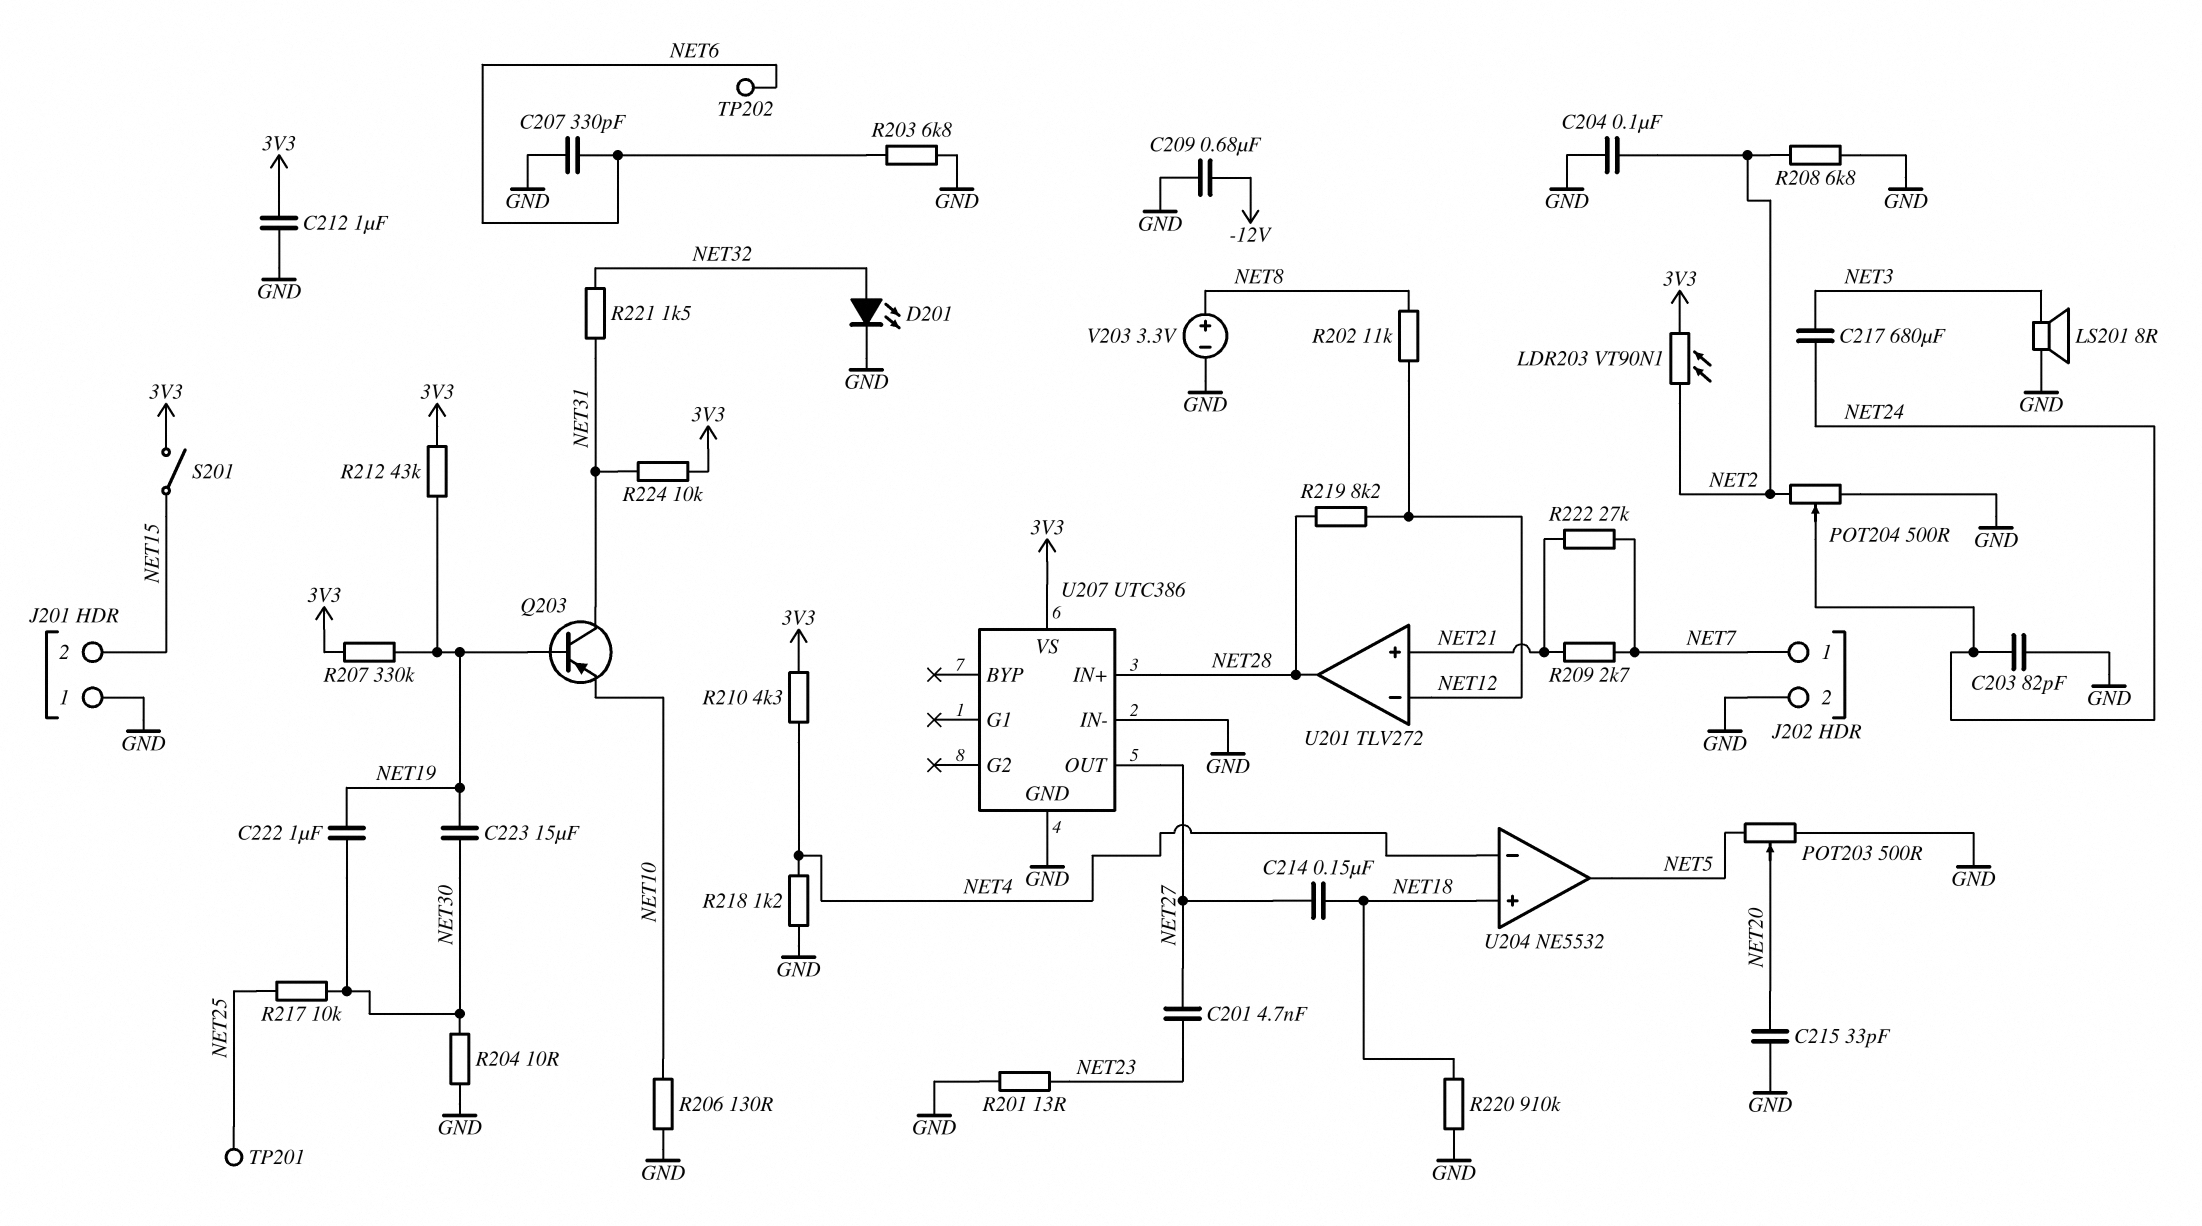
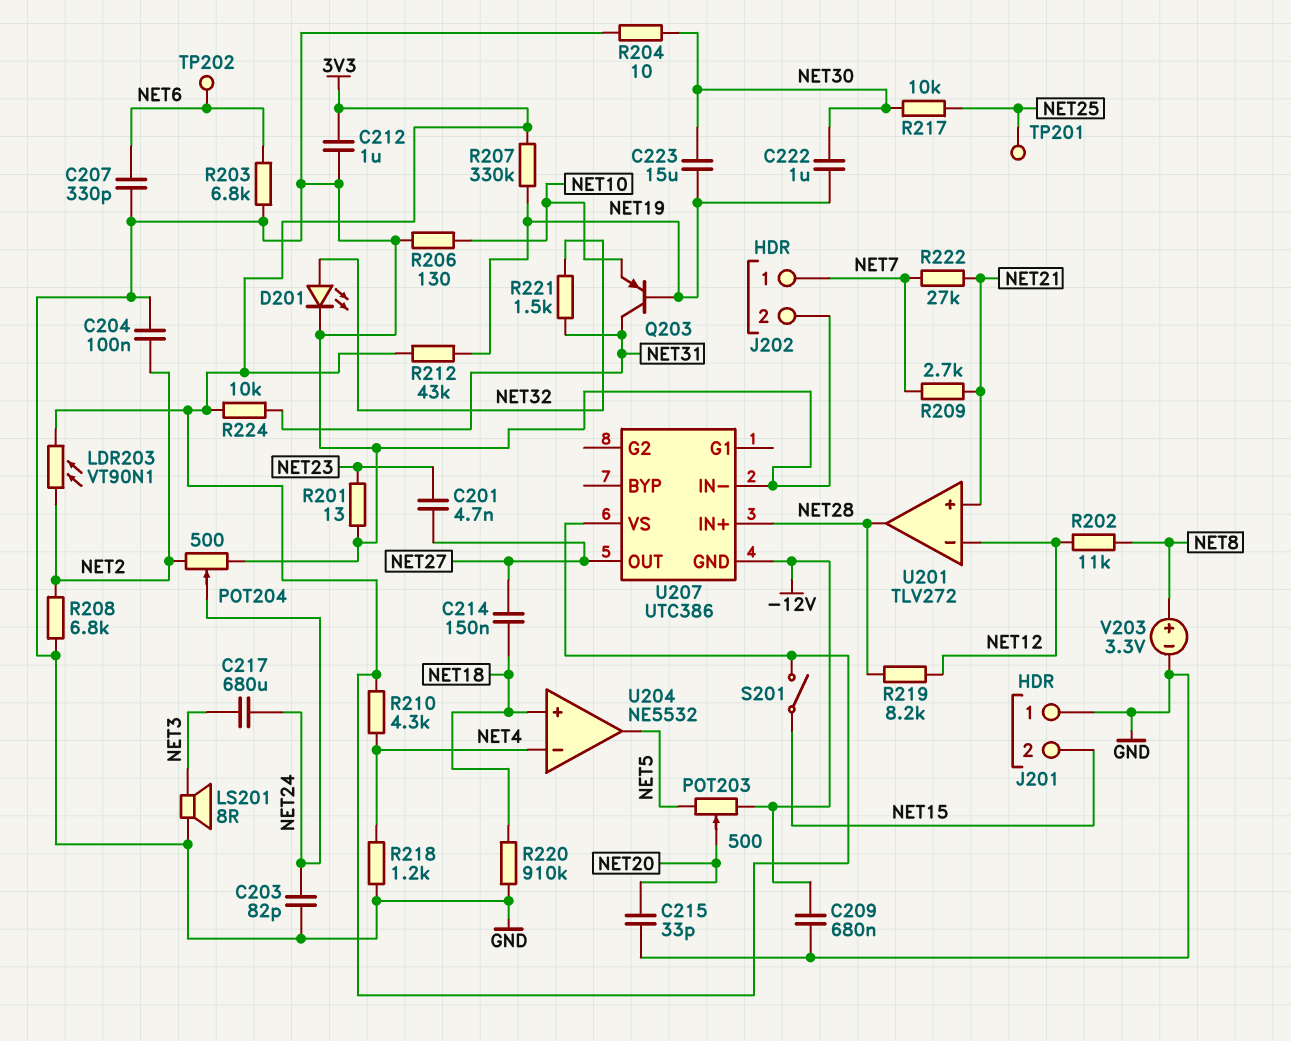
POT203: 500 (GND, NET5, wiper NET20) -> 500 (-12V, NET5, wiper NET20)
U207 pin GND: GND -> -12V

